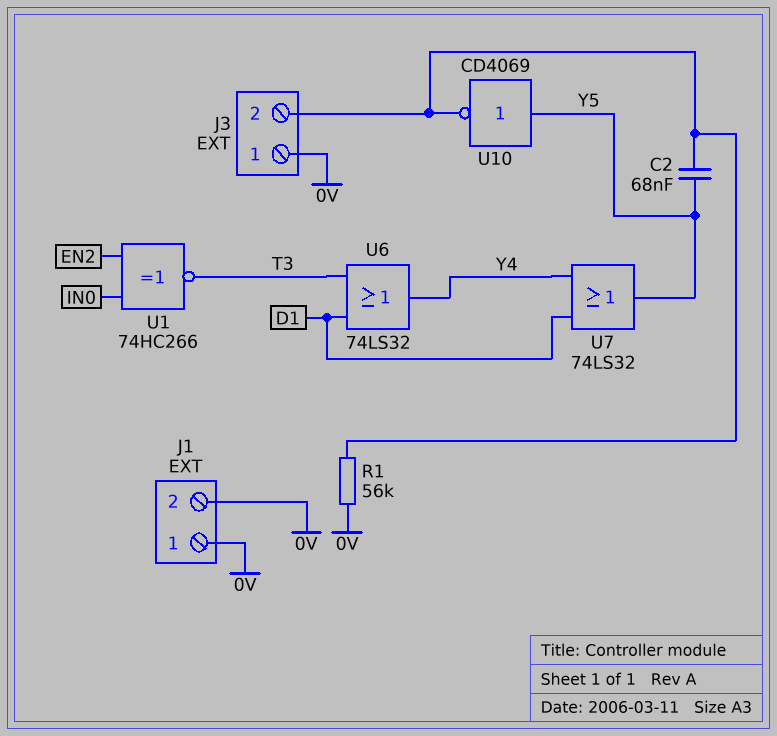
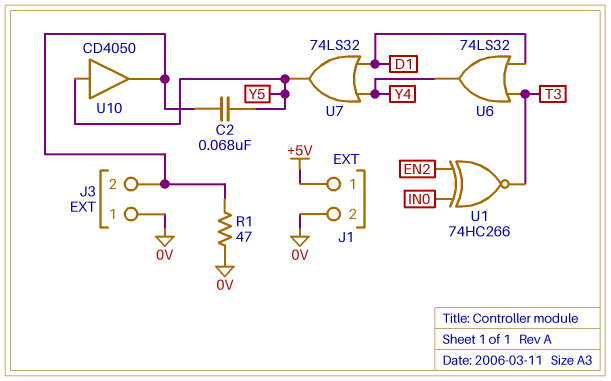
J1 pin 1: 0V -> +5V
R1: 56k (0V, J3/2) -> 47 (0V, J3/2)
U10: NOT CD4069 (in Y5, out J3/2) -> buffer CD4050 (in Y5, out J3/2)

